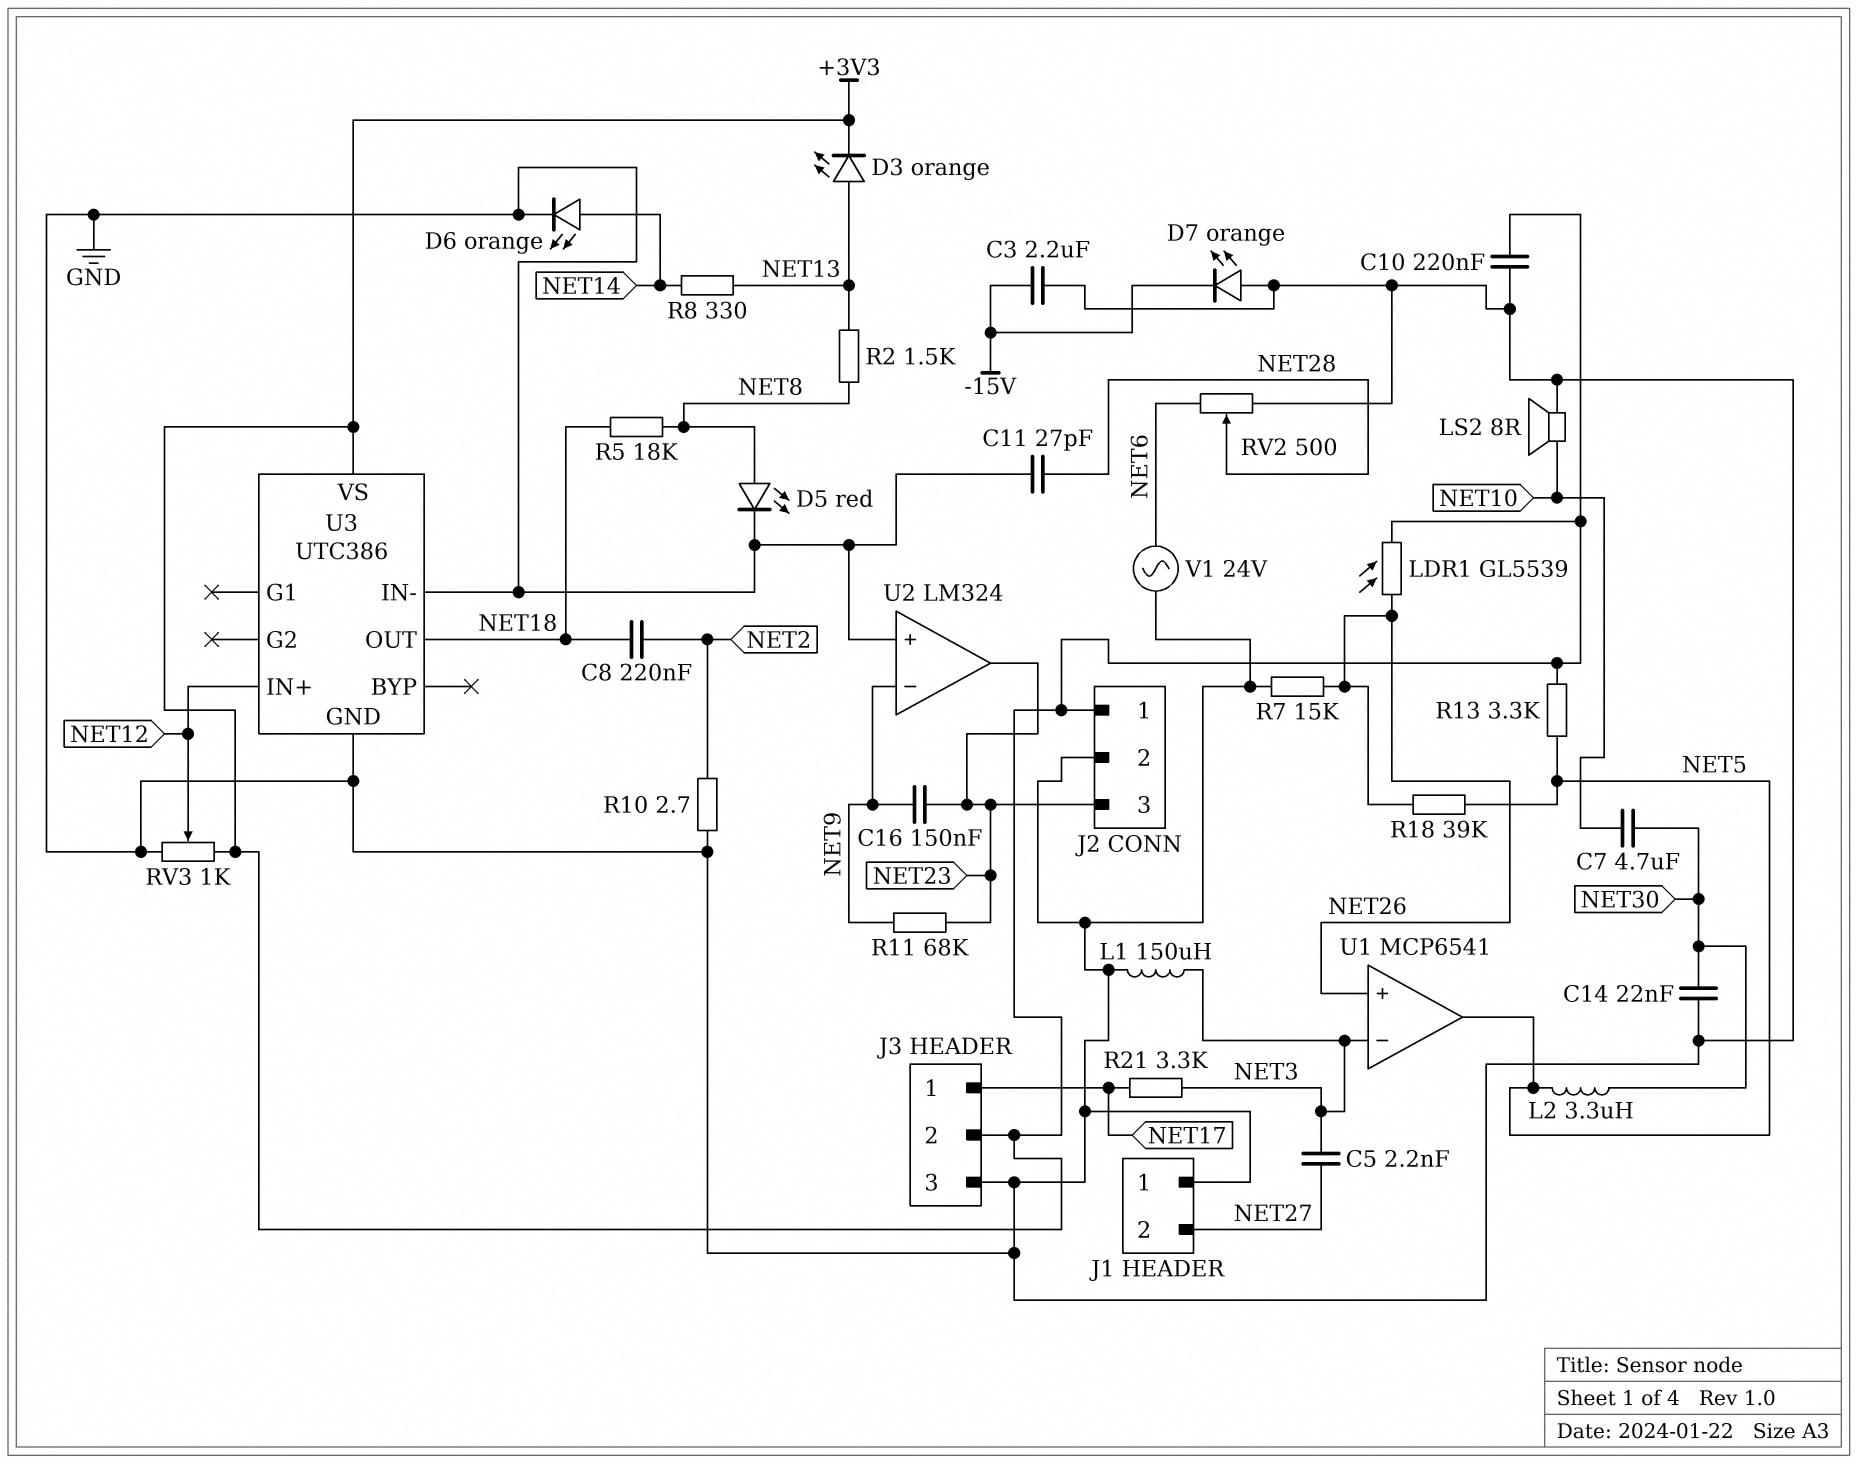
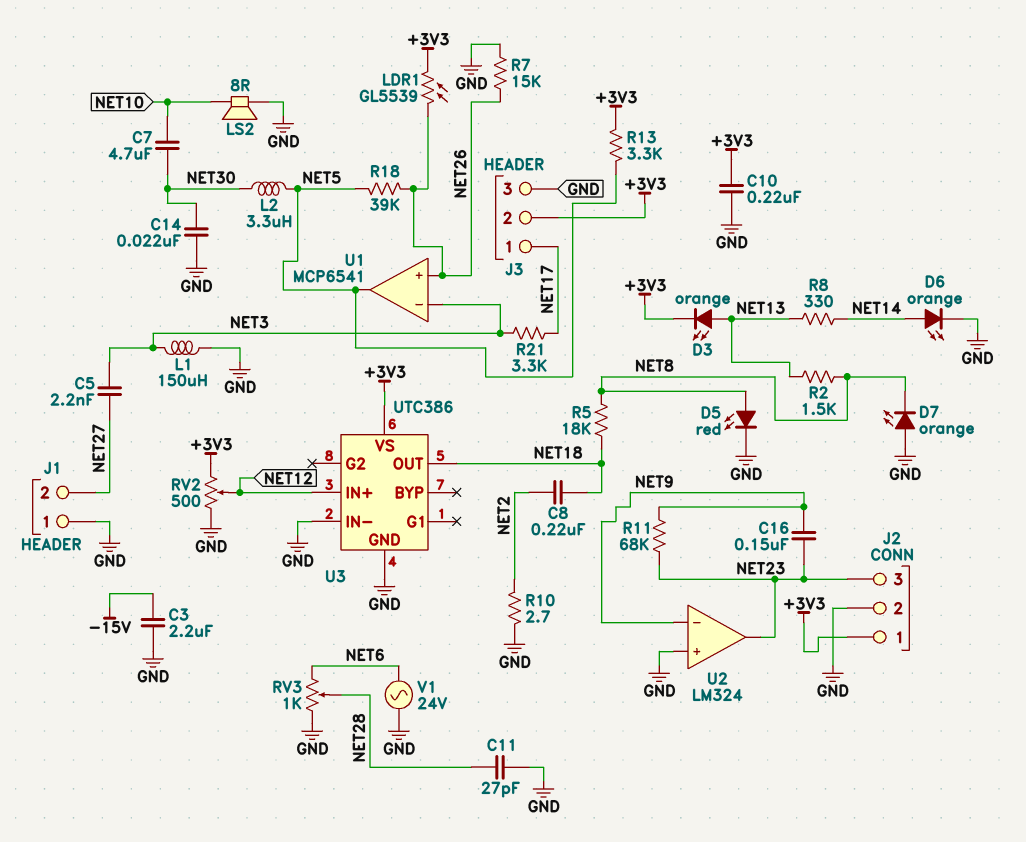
D7: LED orange (A GND, K -15V) -> LED orange (A GND, K NET8)
RV2: 500 (GND, NET6, wiper NET28) -> 500 (+3V3, GND, wiper NET12)
RV3: 1k (+3V3, GND, wiper NET12) -> 1k (GND, NET6, wiper NET28)

